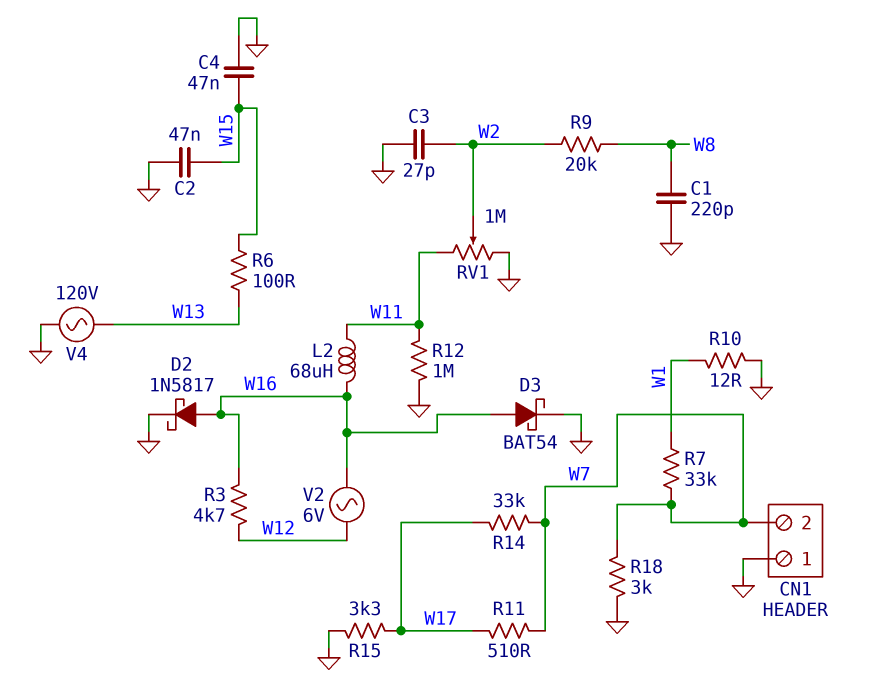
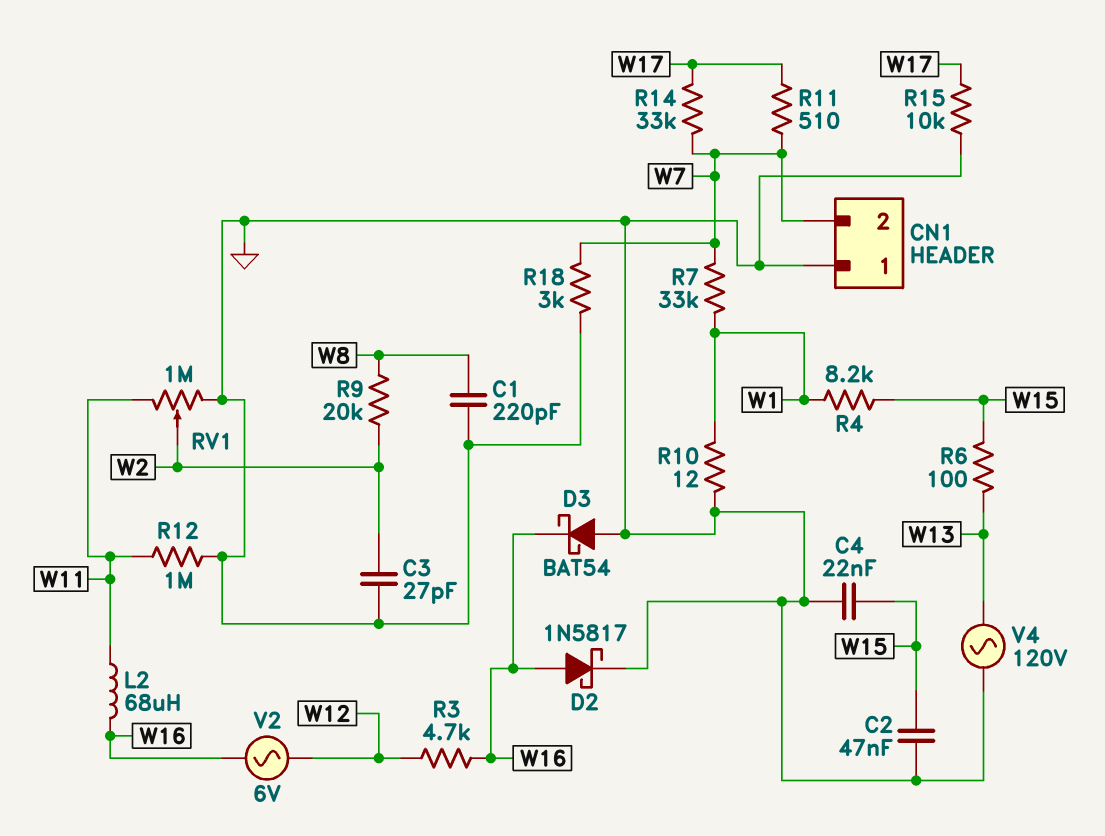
C4: 47nF (GND, W15) -> 22nF (GND, W15)
D3: schottky BAT54 (A W16, K GND) -> schottky BAT54 (A GND, K W16)
R4: none -> 8.2k (W1, W15)
R15: 3.3k (GND, W17) -> 10k (GND, W17)

